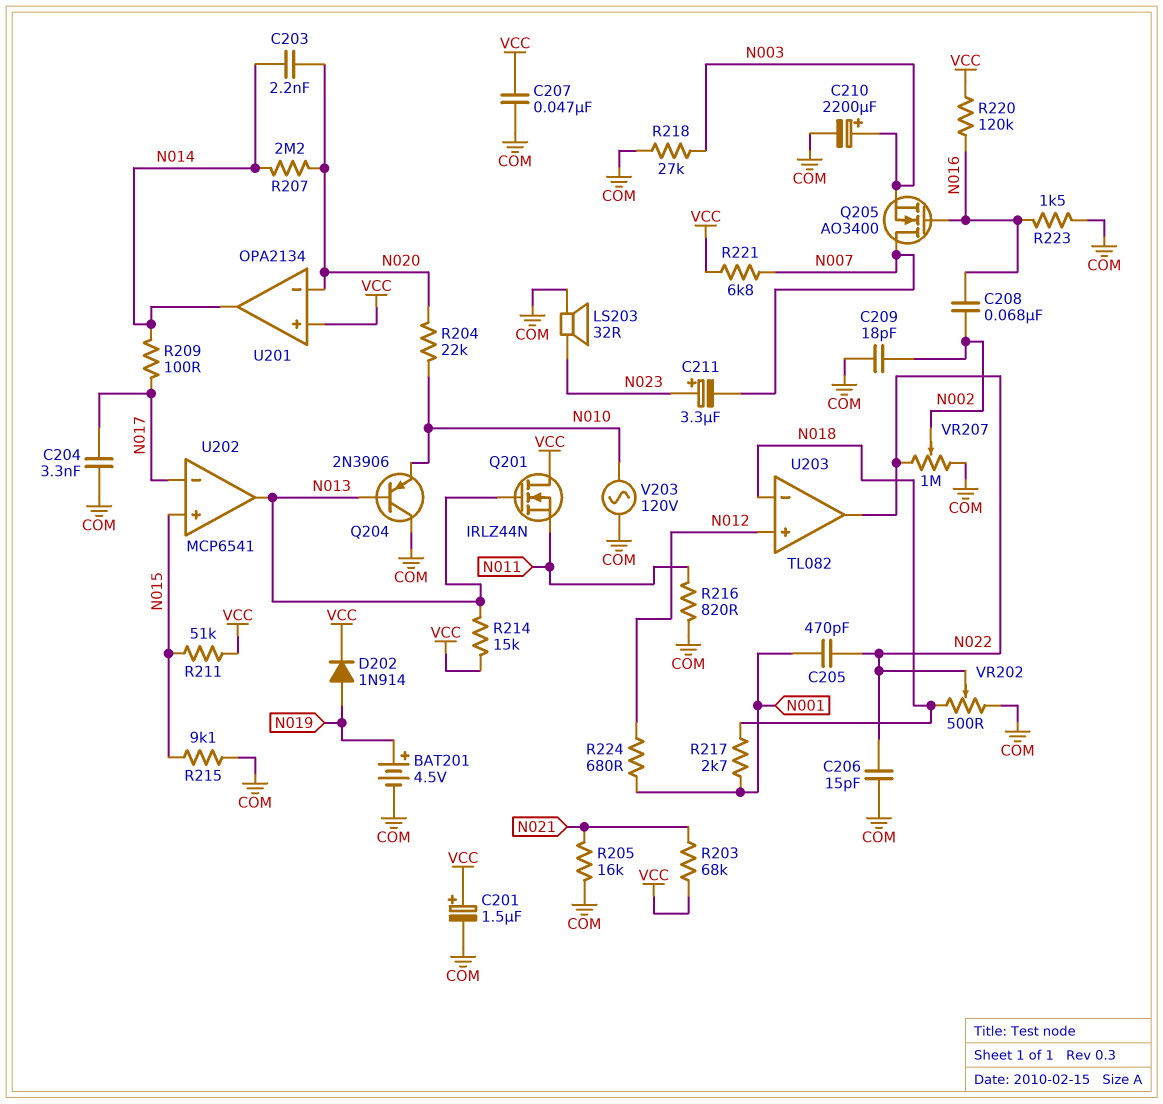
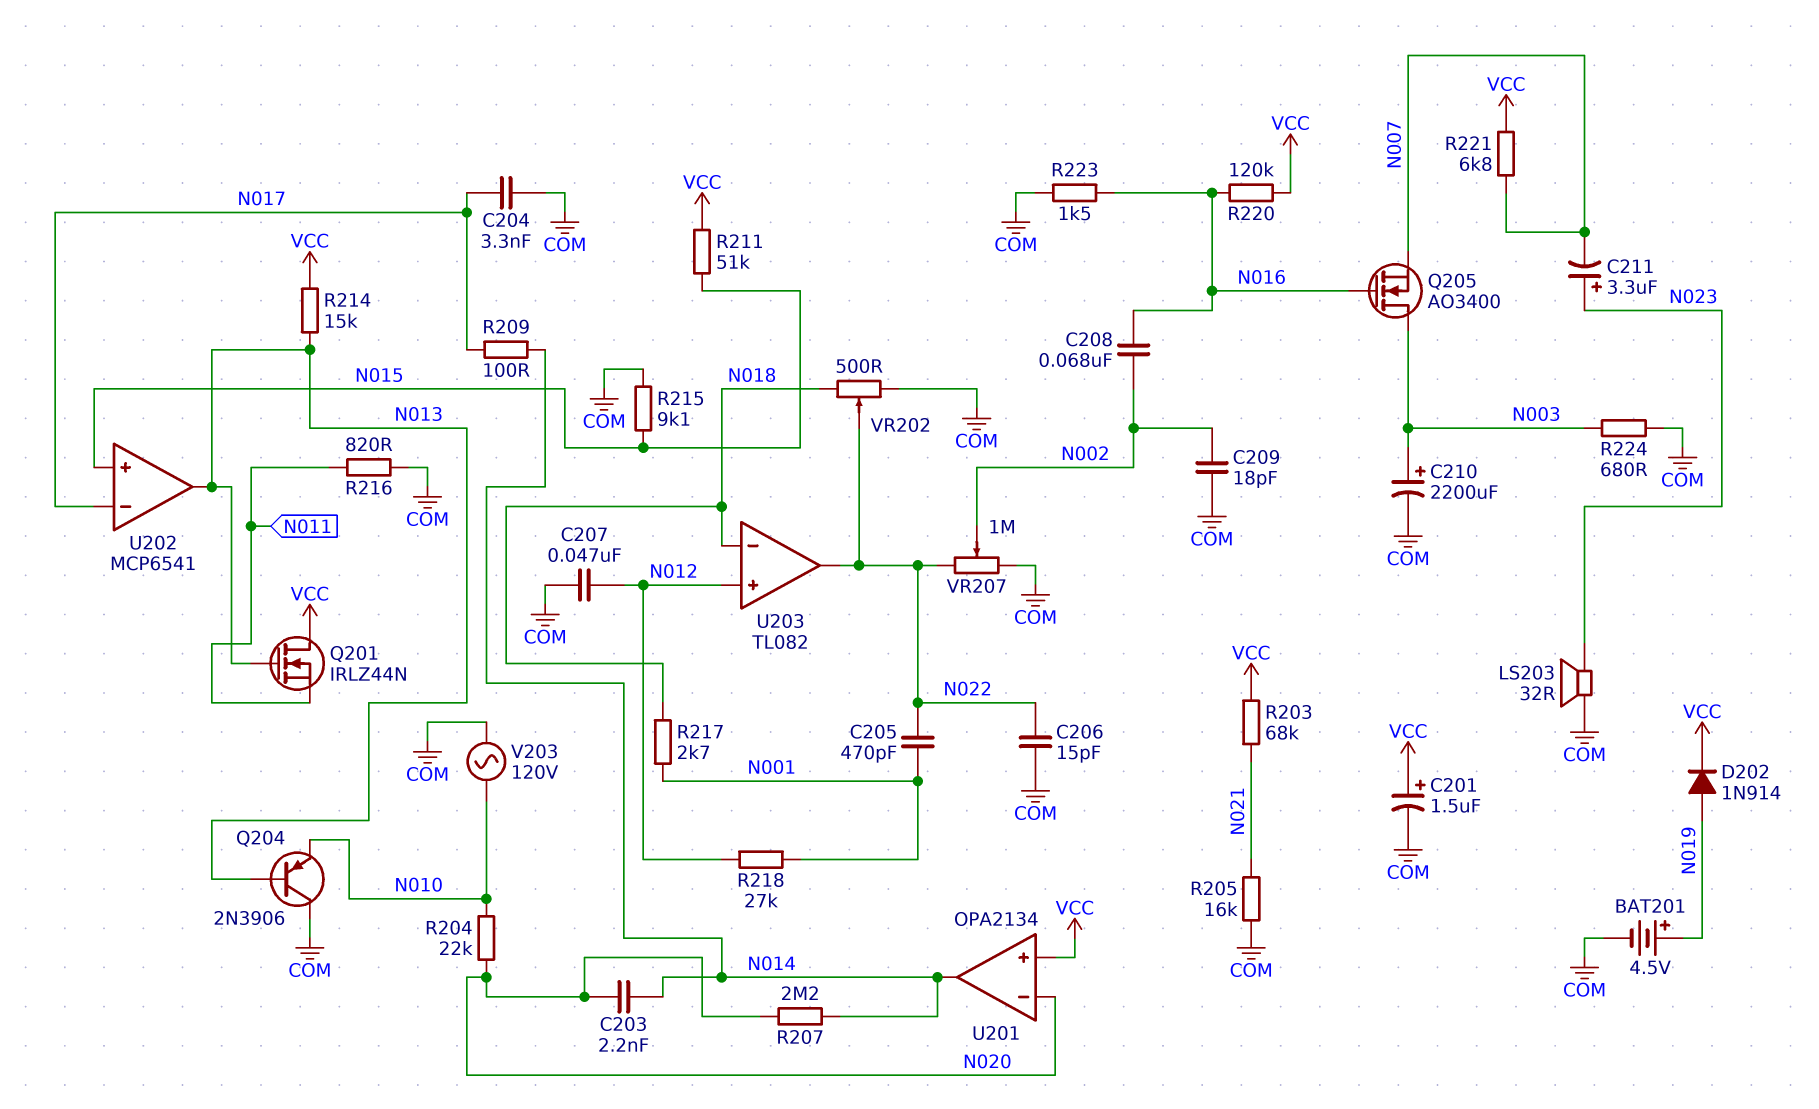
C207: 47nF (COM, VCC) -> 47nF (COM, N012)
Q205: NMOS AO3400 (G N016, D N007, S N003) -> NMOS AO3400 (G N016, D N003, S N007)
R218: 27k (COM, N003) -> 27k (N001, N012)
R224: 680 (N001, N012) -> 680 (COM, N003)

